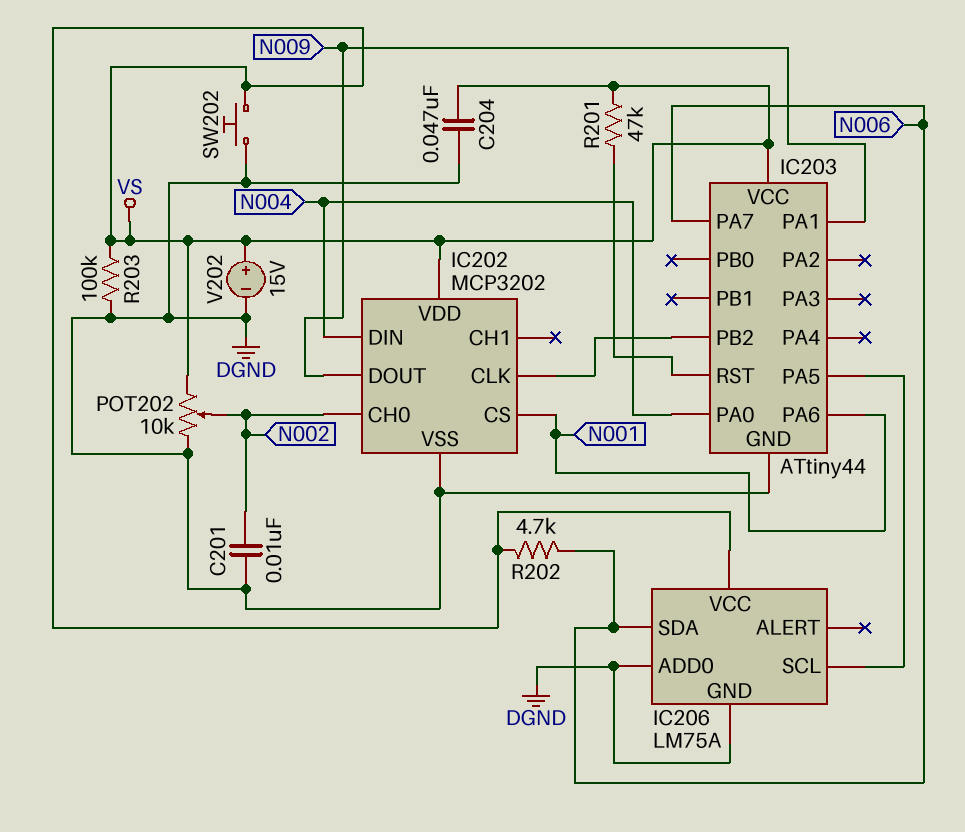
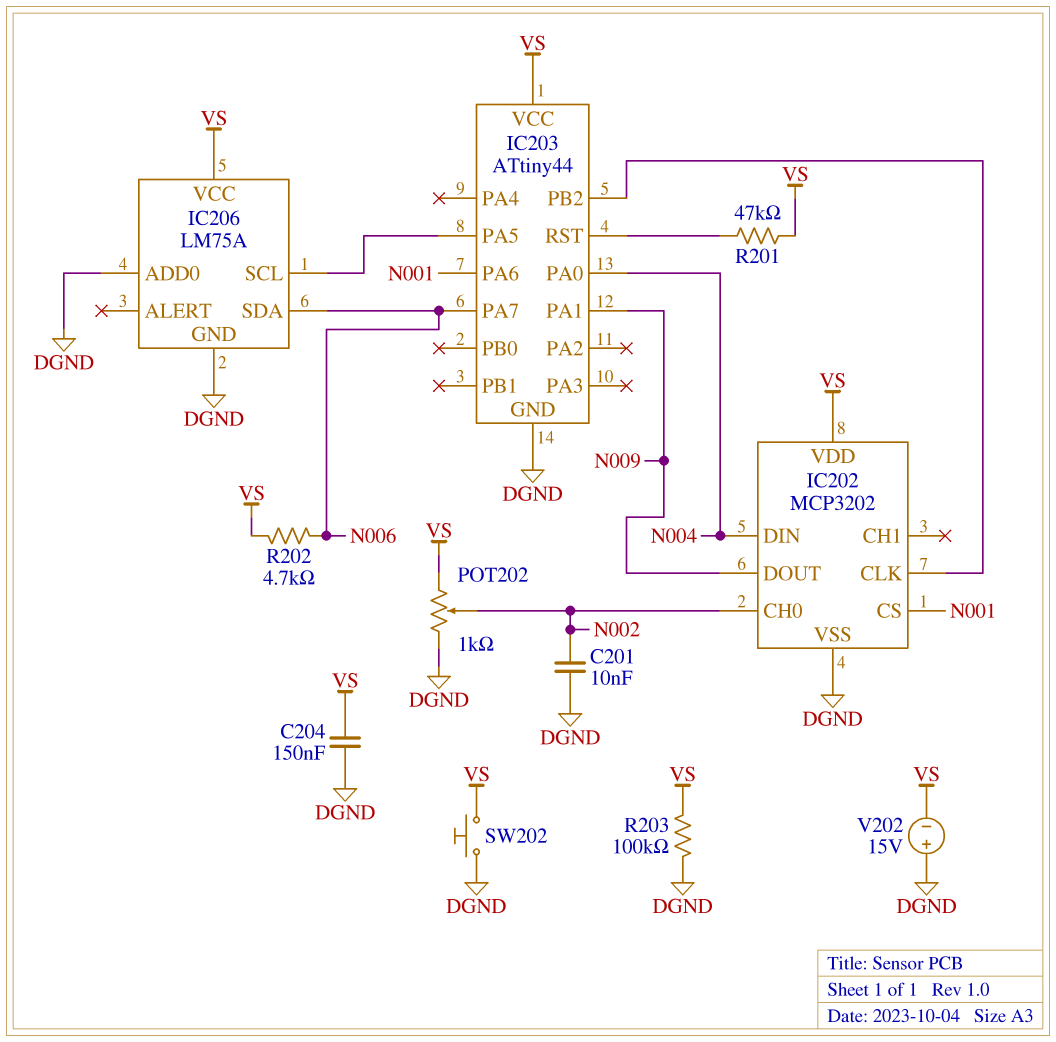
C204: 47nF (DGND, VS) -> 150nF (DGND, VS)
POT202: 10k (DGND, VS, wiper N002) -> 1k (DGND, VS, wiper N002)
V202: 15V (plus VS, minus DGND) -> 15V (plus DGND, minus VS)

